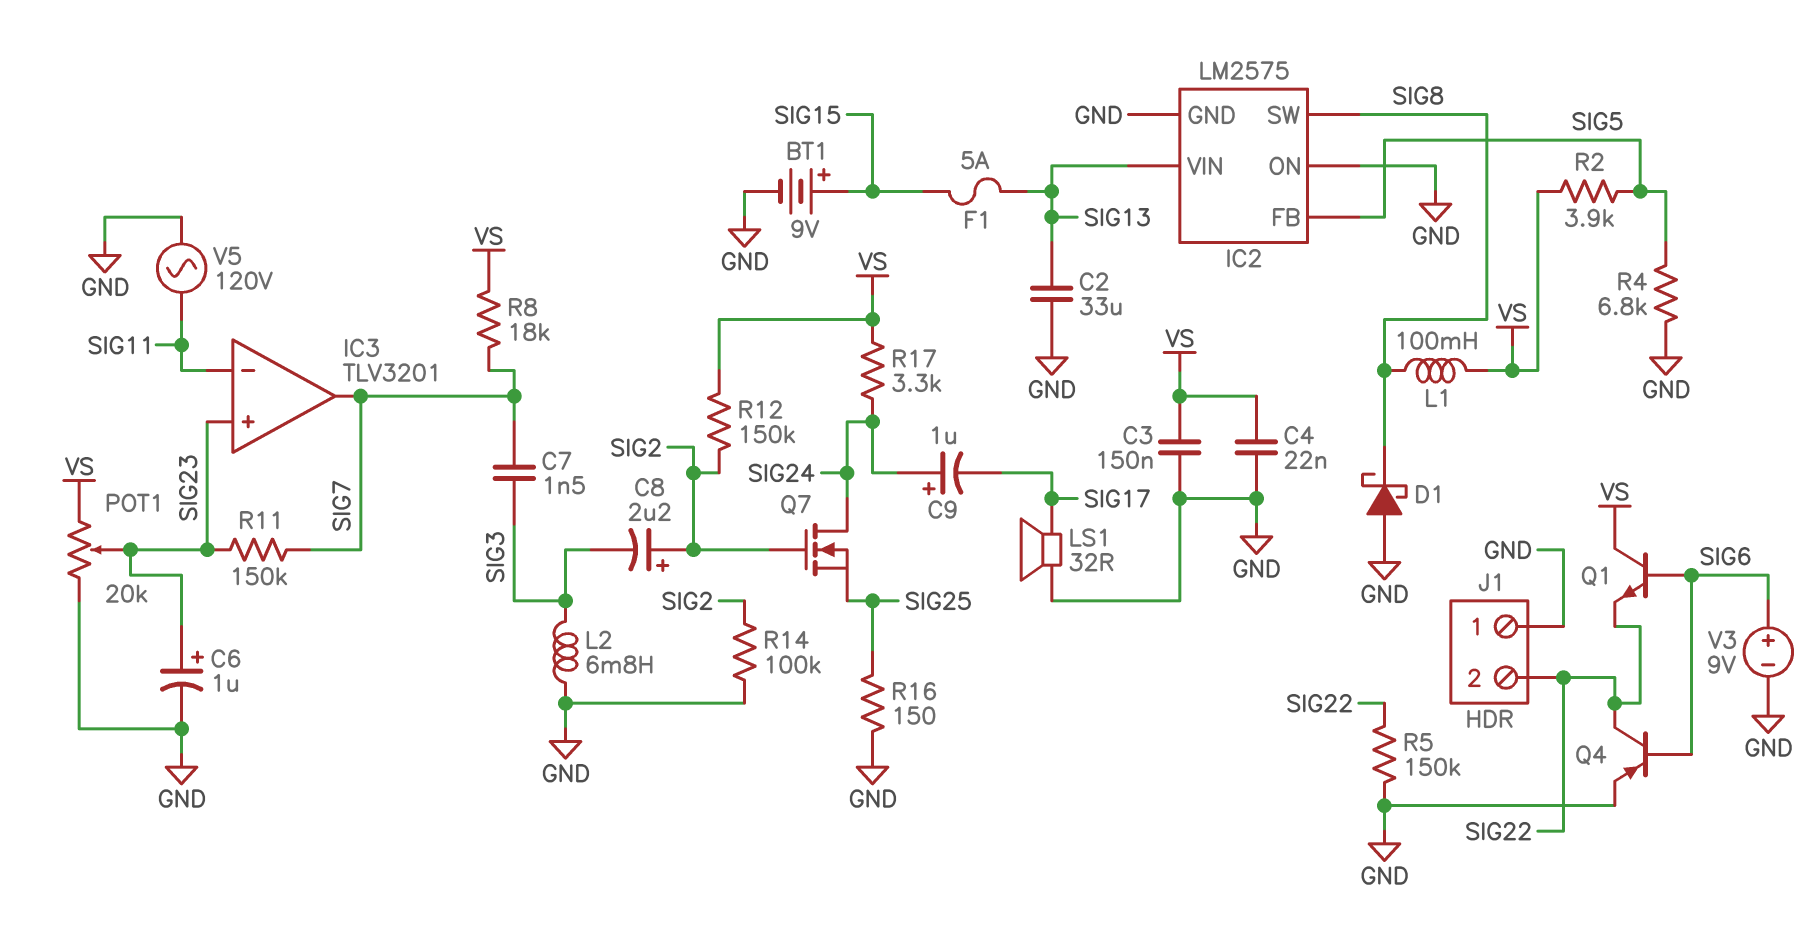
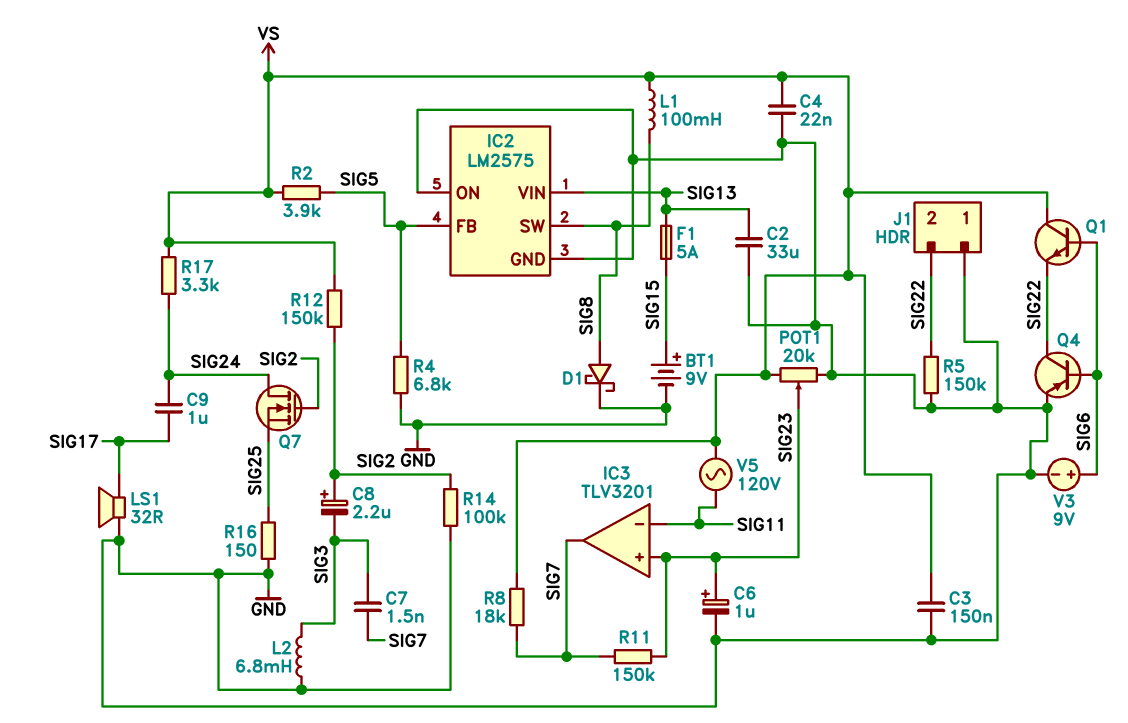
C9: 1uF (plus SIG24, minus SIG17) -> 1uF (SIG17, SIG24)
D1: schottky (A GND, K SIG8) -> schottky (A SIG8, K GND)
V5: AC 120V (GND, SIG11) -> AC 120V (SIG11, VS)

